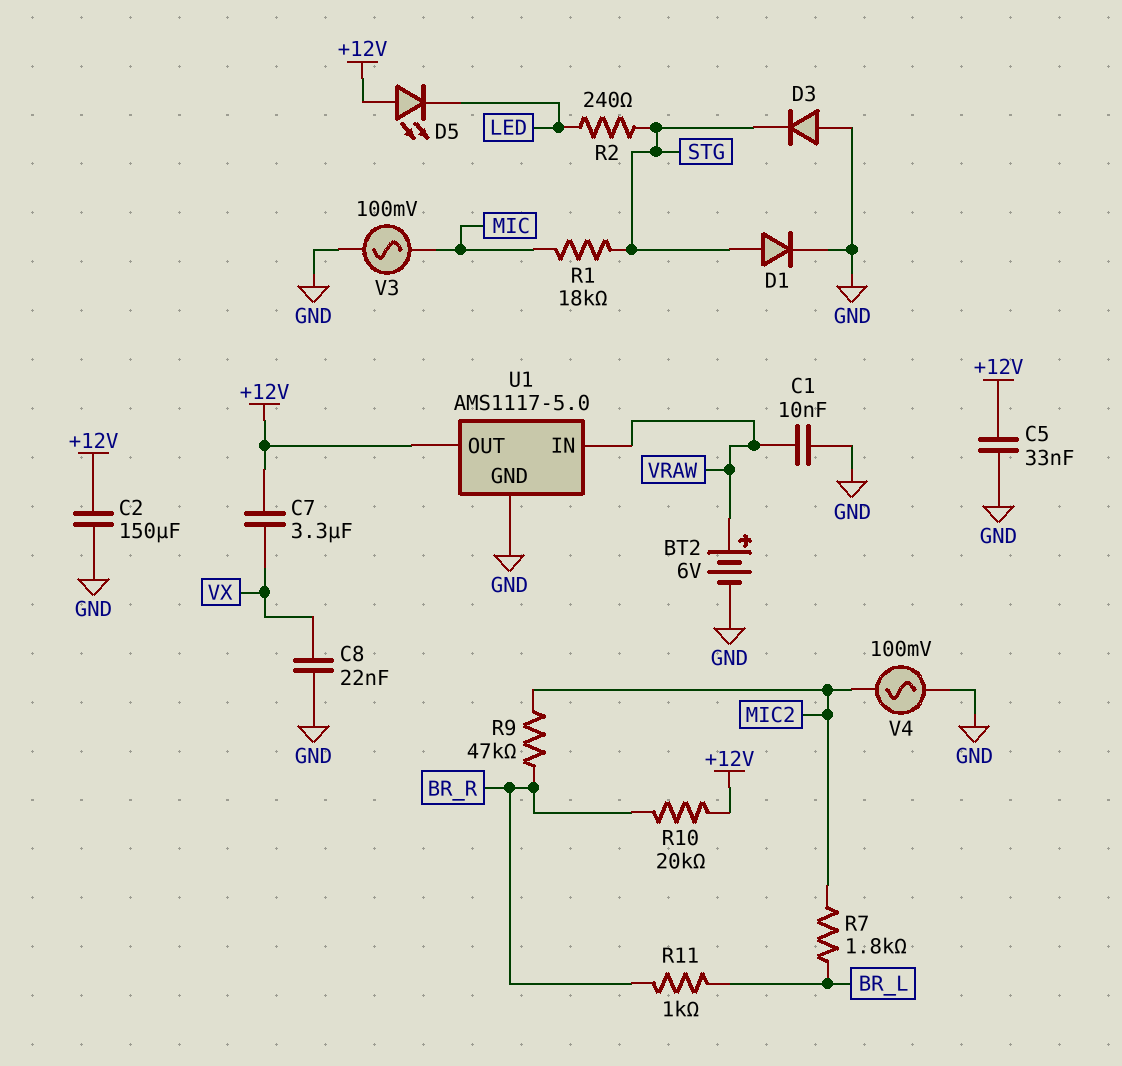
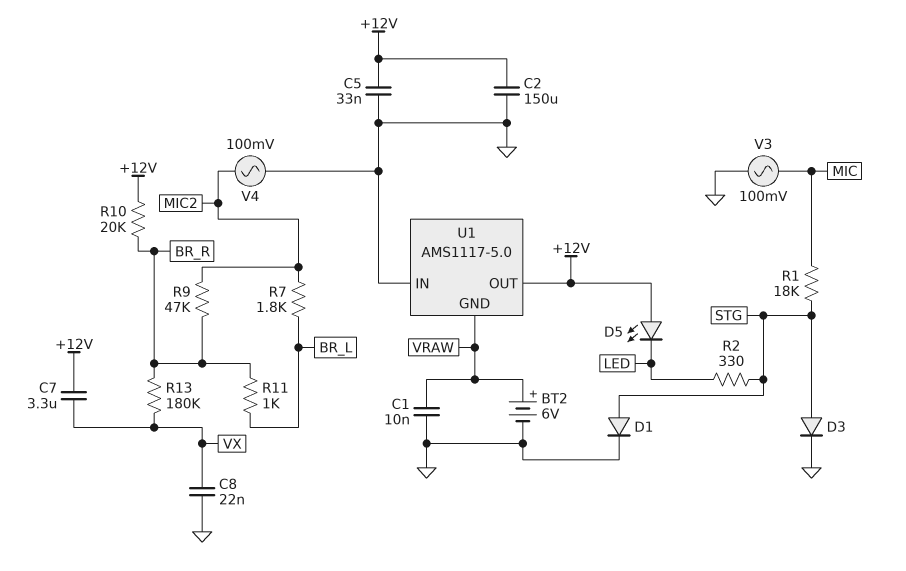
D3: diode (A GND, K STG) -> diode (A STG, K GND)
R2: 240 (LED, STG) -> 330 (LED, STG)
R13: none -> 180k (BR_R, VX)
U1 pin GND: GND -> VRAW
U1 pin IN: VRAW -> GND

